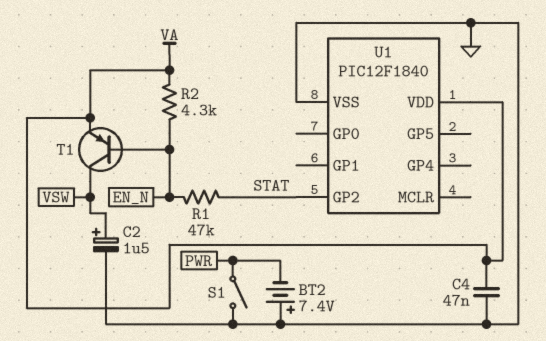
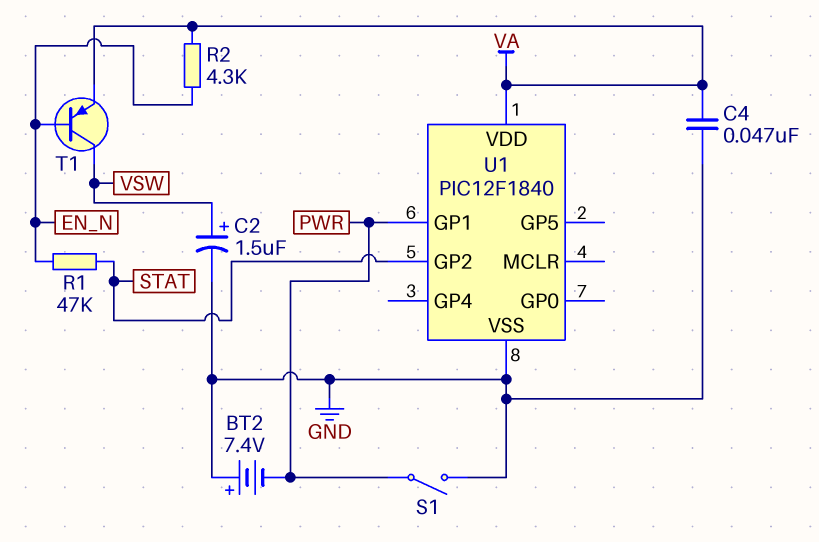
U1 pin GP1: none -> PWR

